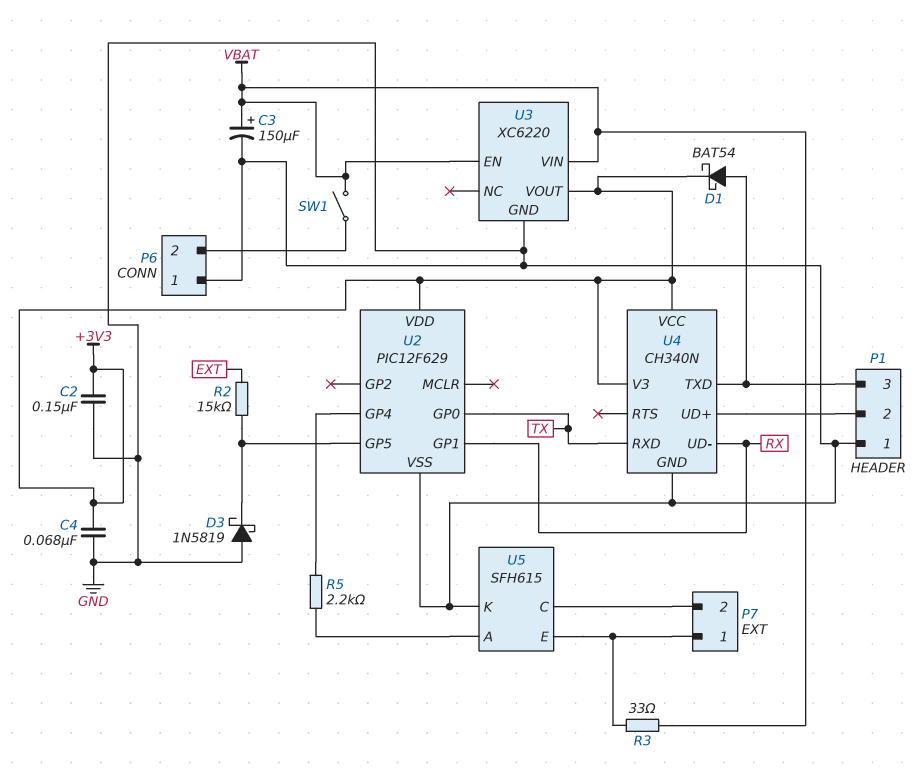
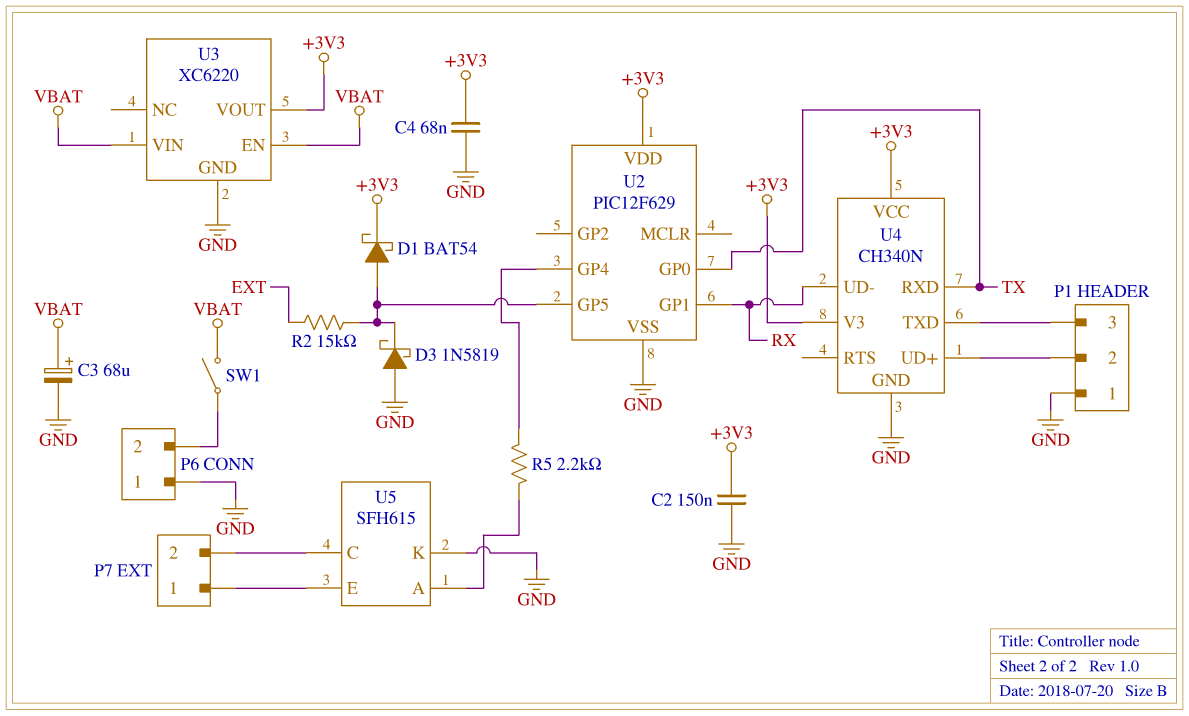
C3: 150uF (plus VBAT, minus GND) -> 68uF (plus VBAT, minus GND)
D1: schottky BAT54 (A P1/3, K +3V3) -> schottky BAT54 (A U2/GP5, K +3V3)
R3: 33 (P7/1, VBAT) -> none

